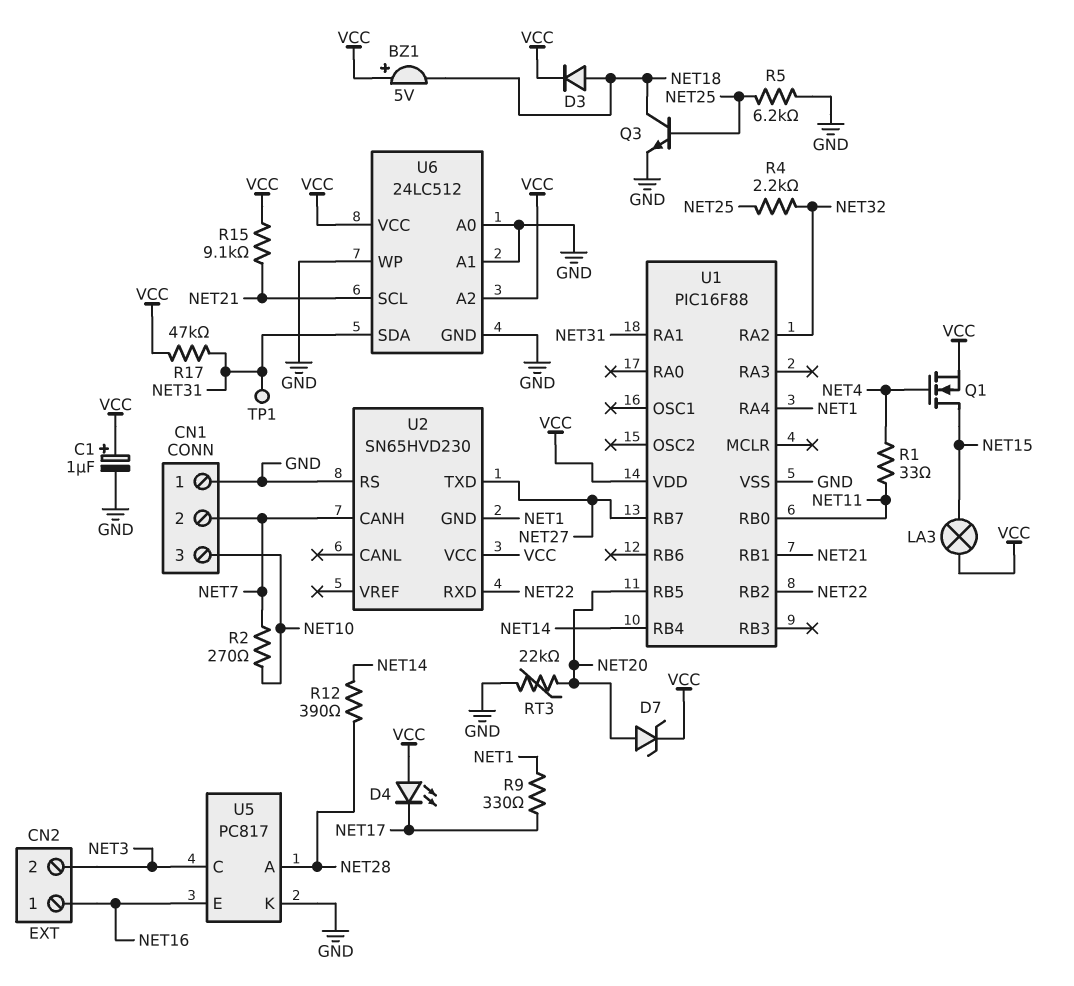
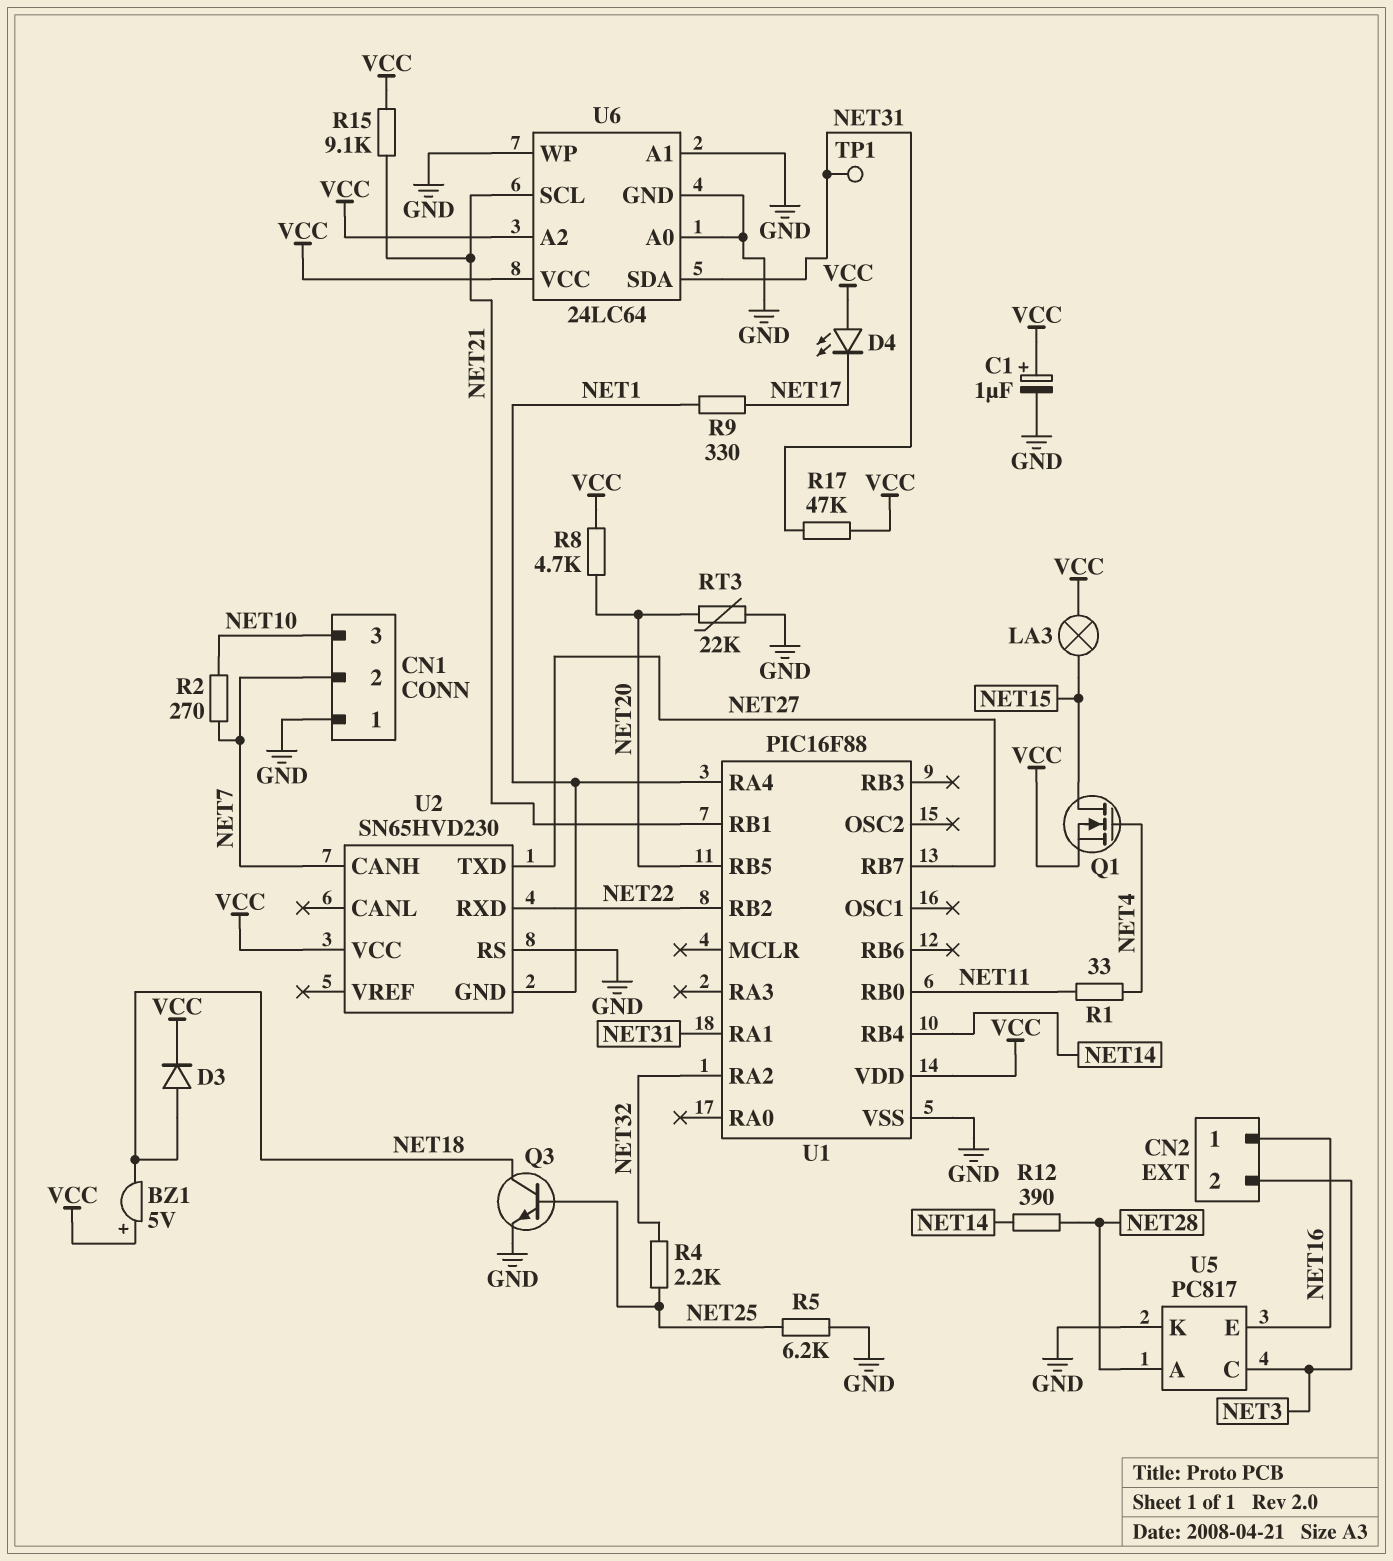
D7: zener (A NET20, K VCC) -> none
R8: none -> 4.7k (NET20, VCC)
U6: 24LC512 -> 24LC64

